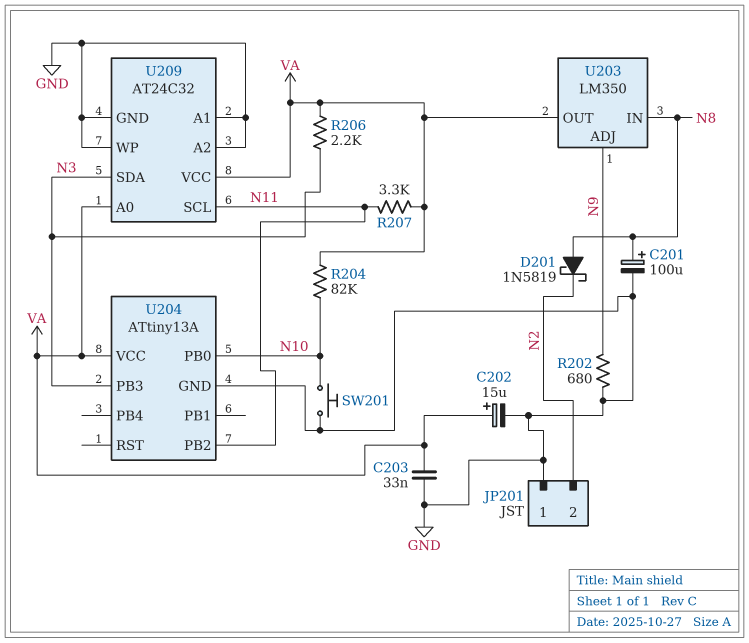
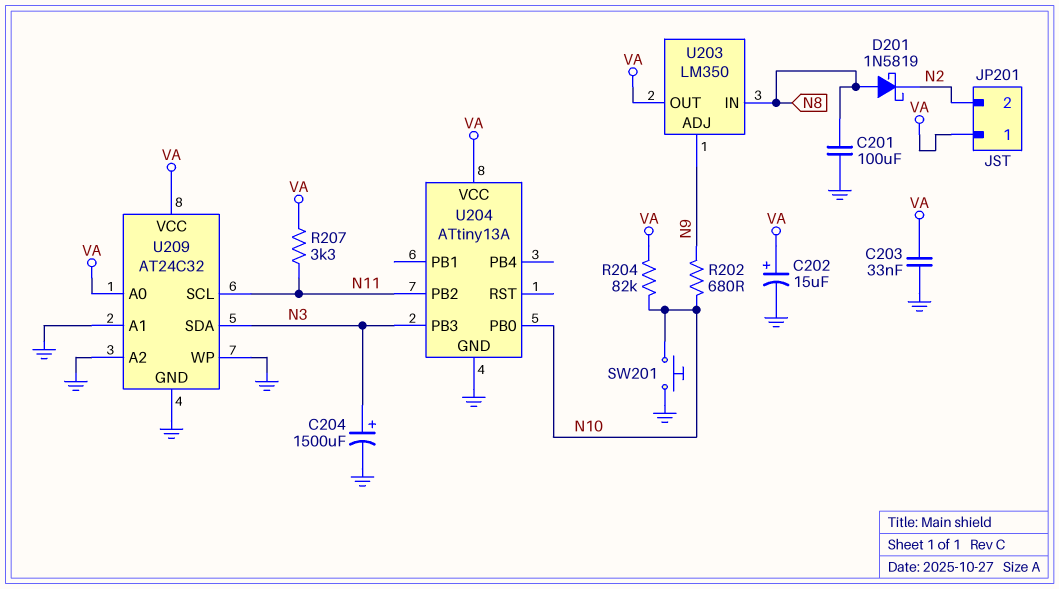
C201: 100uF (plus N8, minus GND) -> 100uF (GND, N8)
C204: none -> 1500uF (plus N3, minus GND)
JP201 pin 1: GND -> VA
R202: 680 (GND, N9) -> 680 (N9, N10)
R206: 2.2k (N3, VA) -> none

